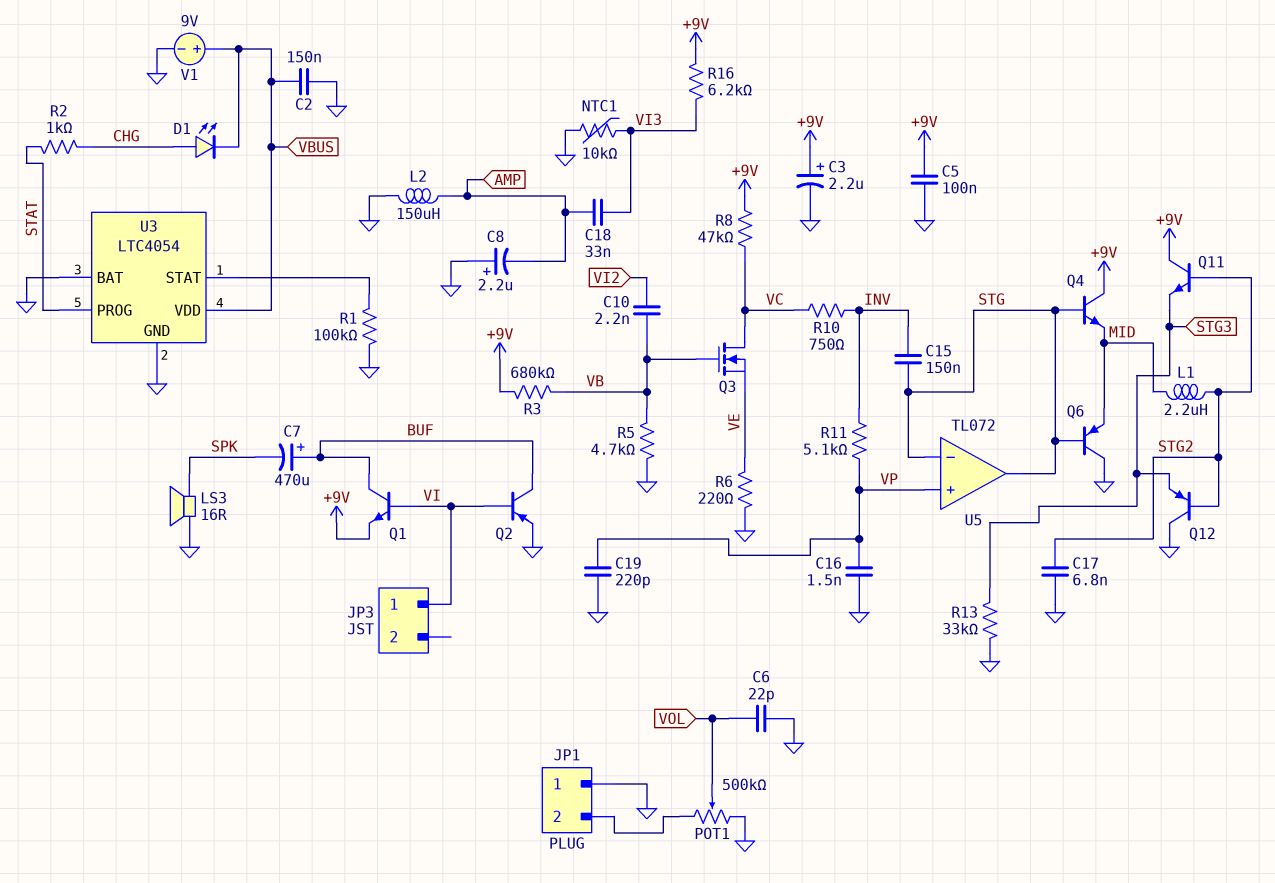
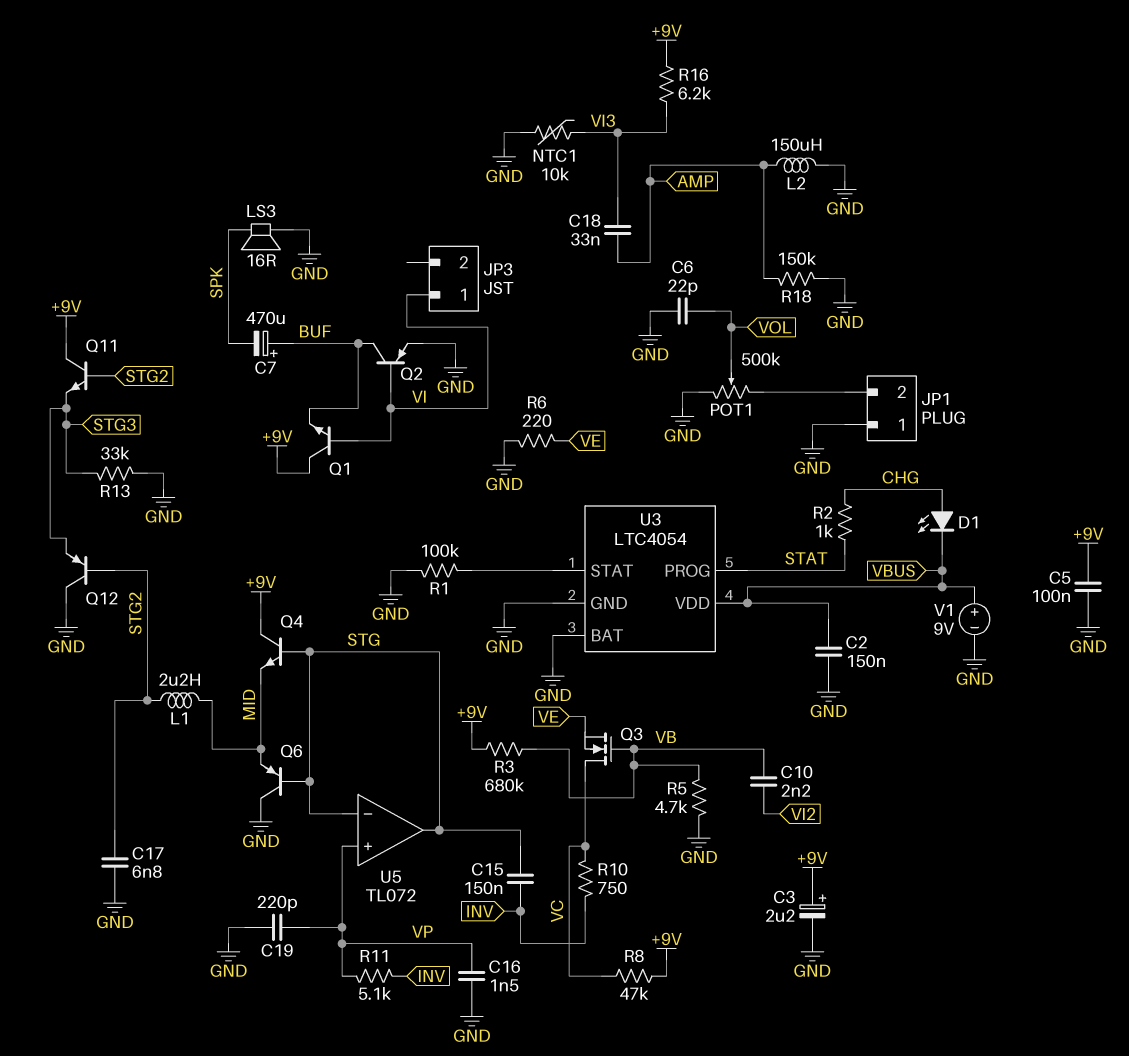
C8: 2.2uF (plus GND, minus AMP) -> none
Q1: NPN (B VI, C BUF, E +9V) -> NPN (B VI, C +9V, E BUF)
R18: none -> 150k (AMP, GND)

